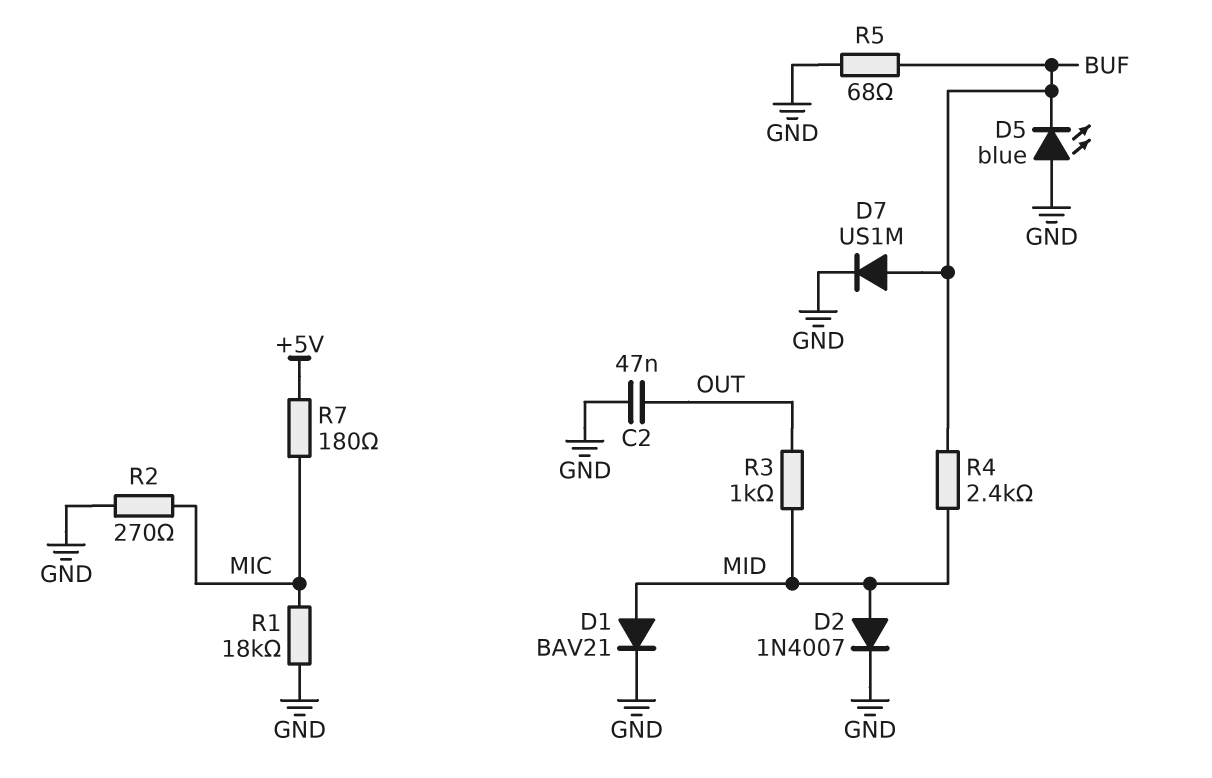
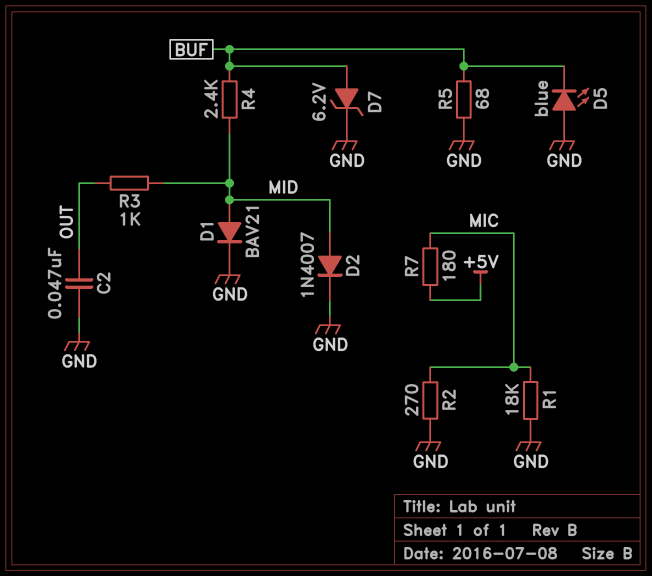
D7: diode US1M (A BUF, K GND) -> zener 6.2V (A BUF, K GND)

